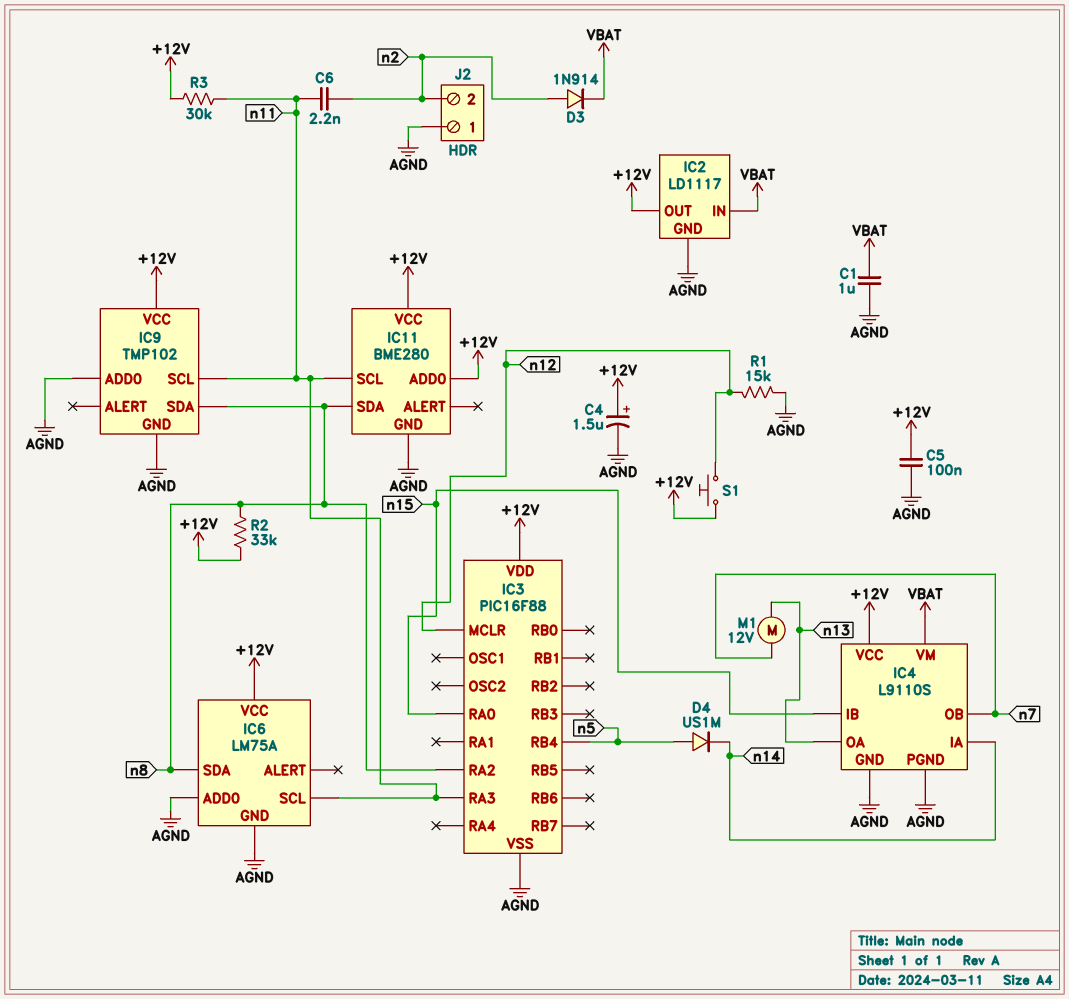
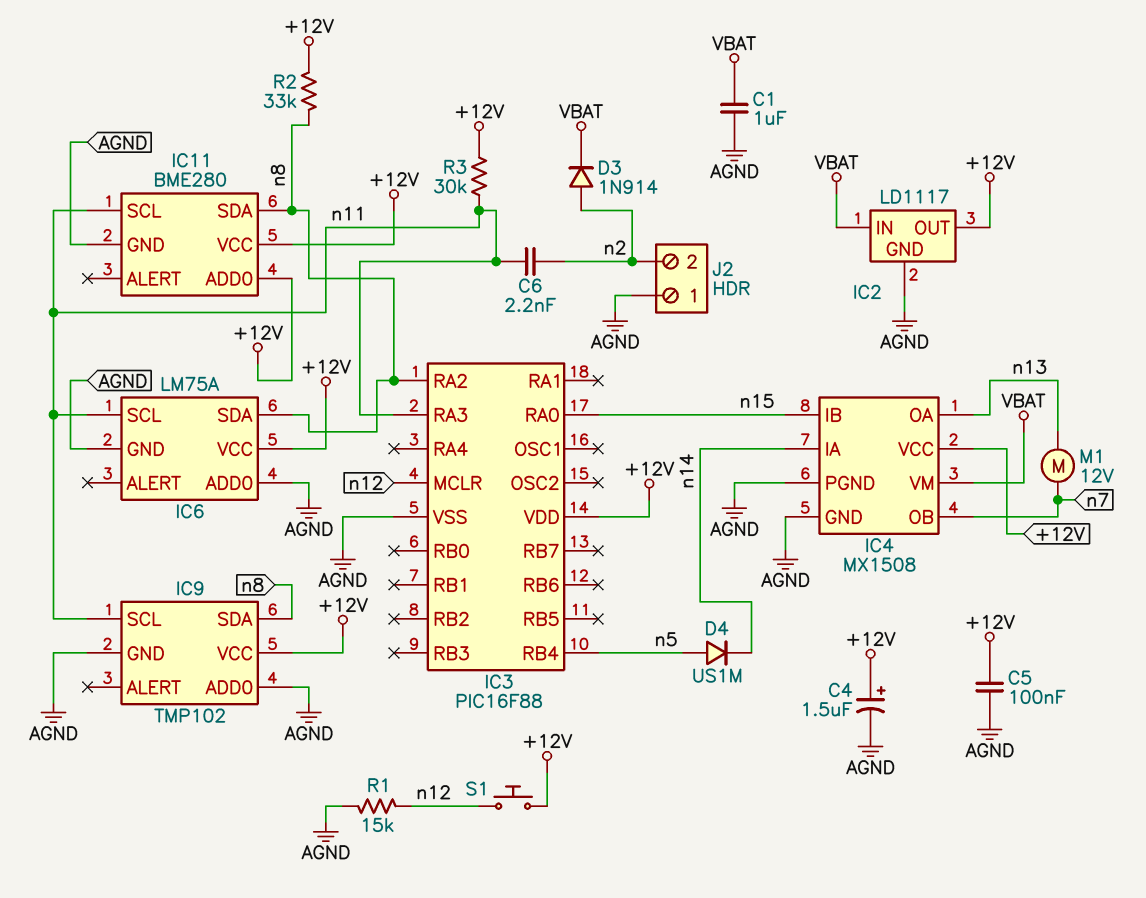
IC4: L9110S -> MX1508

